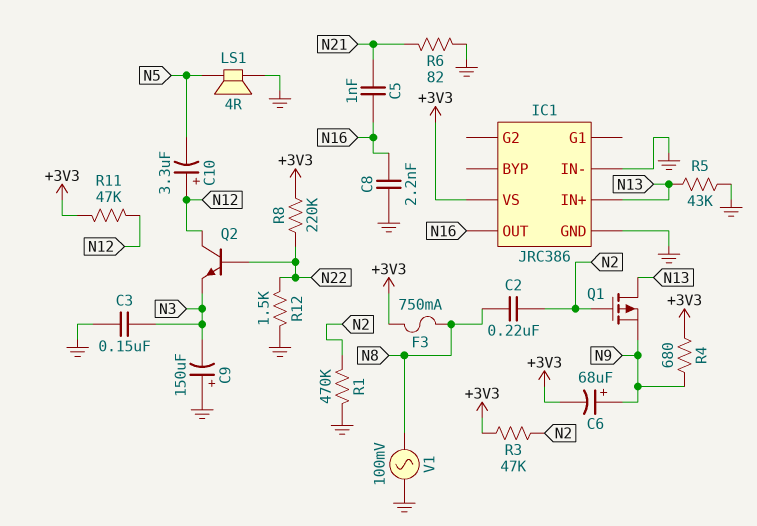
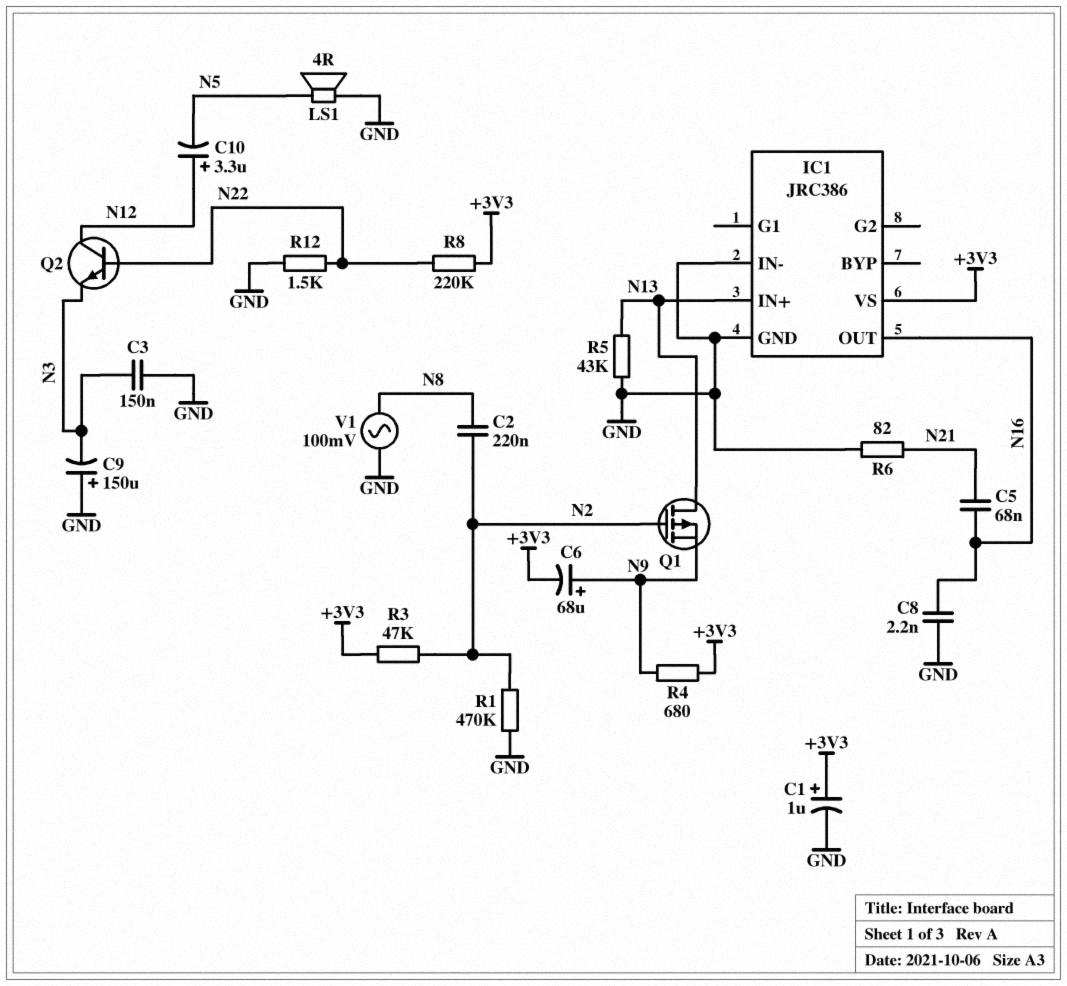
C1: none -> 1uF (plus +3V3, minus GND)
C5: 1nF (N16, N21) -> 68nF (N16, N21)
F3: 750mA (+3V3, N8) -> none
R11: 47k (+3V3, N12) -> none

